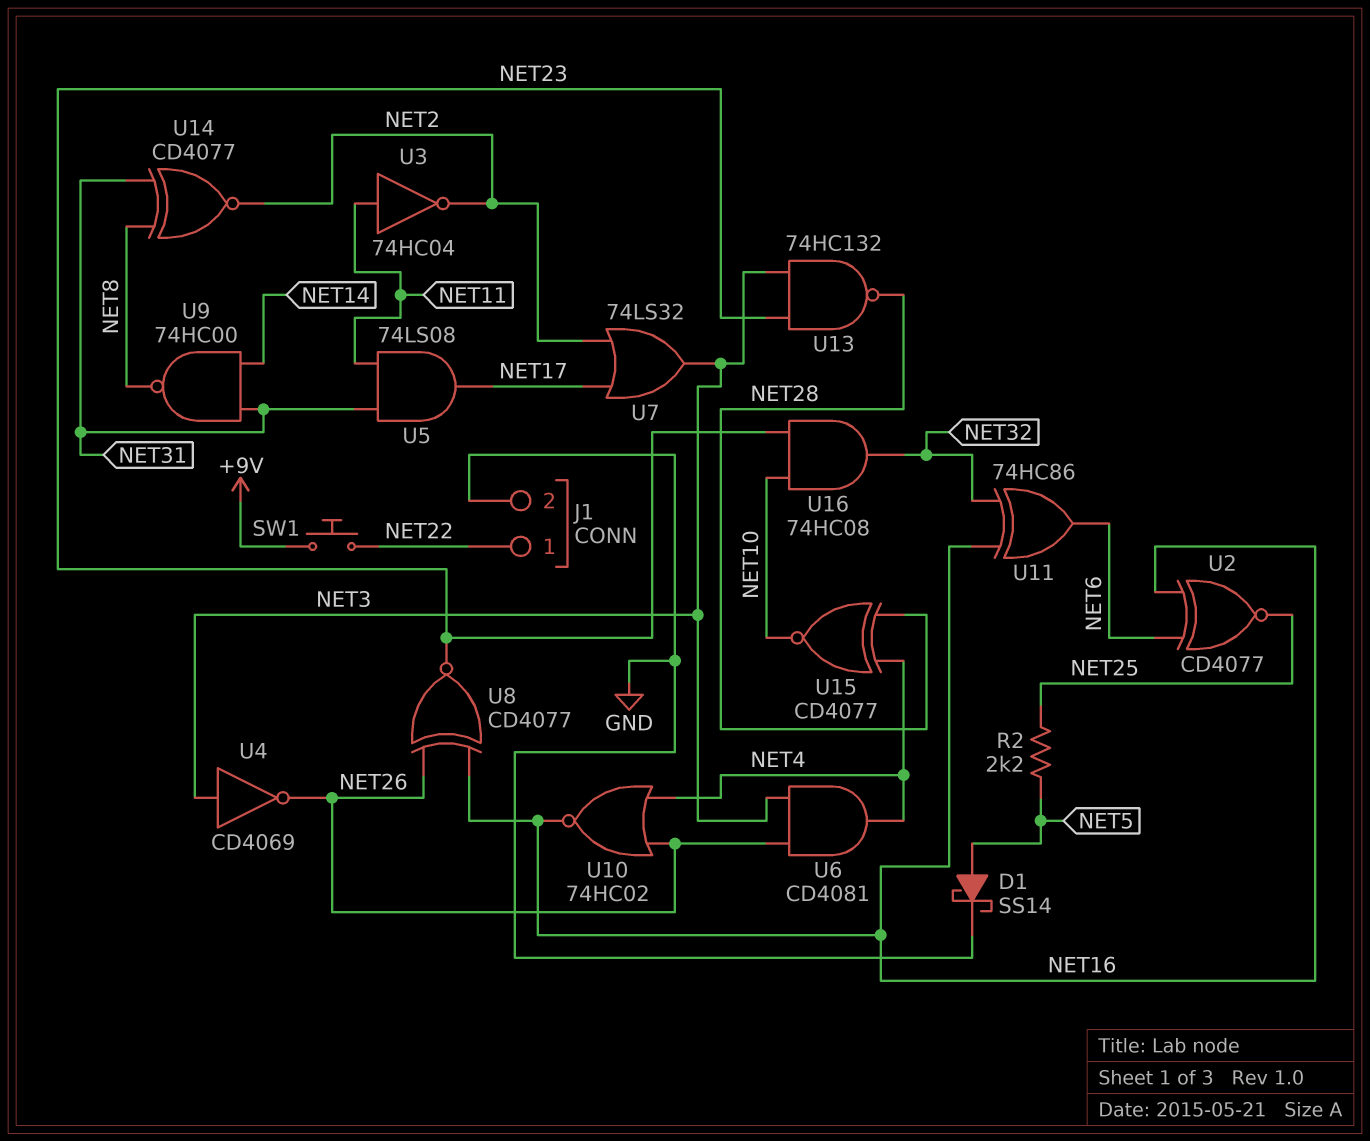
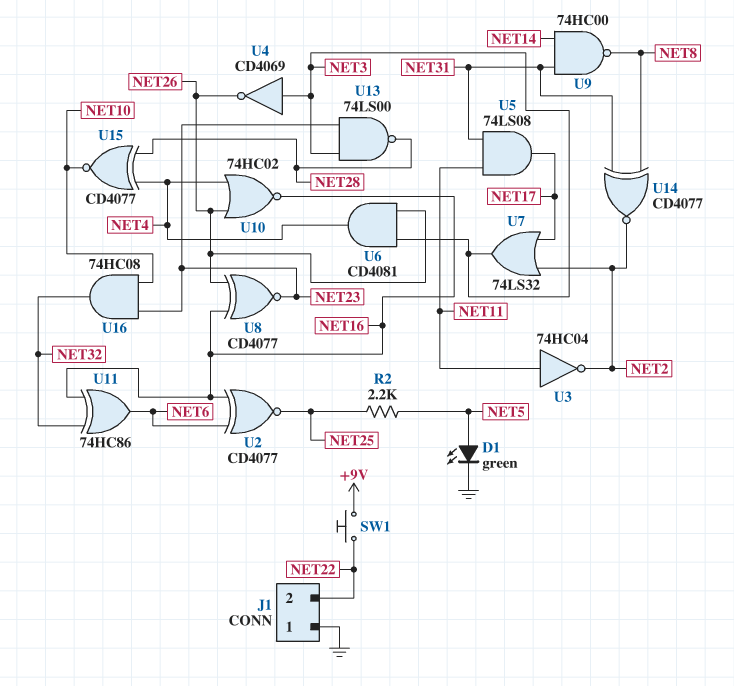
D1: schottky SS14 (A NET5, K GND) -> LED green (A NET5, K GND)
J1 pin 1: NET22 -> GND
J1 pin 2: GND -> NET22
U13: NAND 74HC132 (in NET3, in NET23, out NET28) -> NAND 74LS00 (in NET3, in NET23, out NET28)

